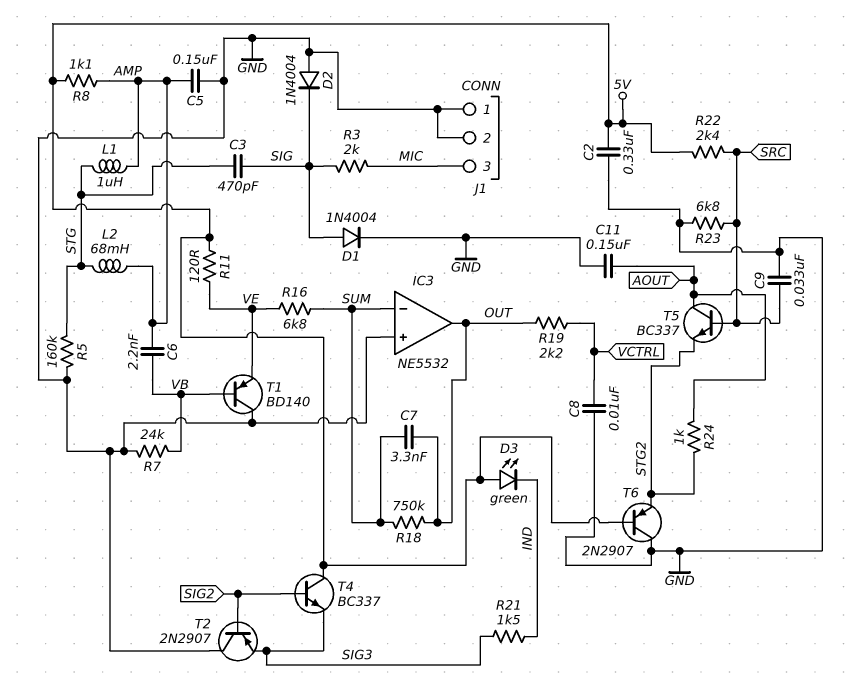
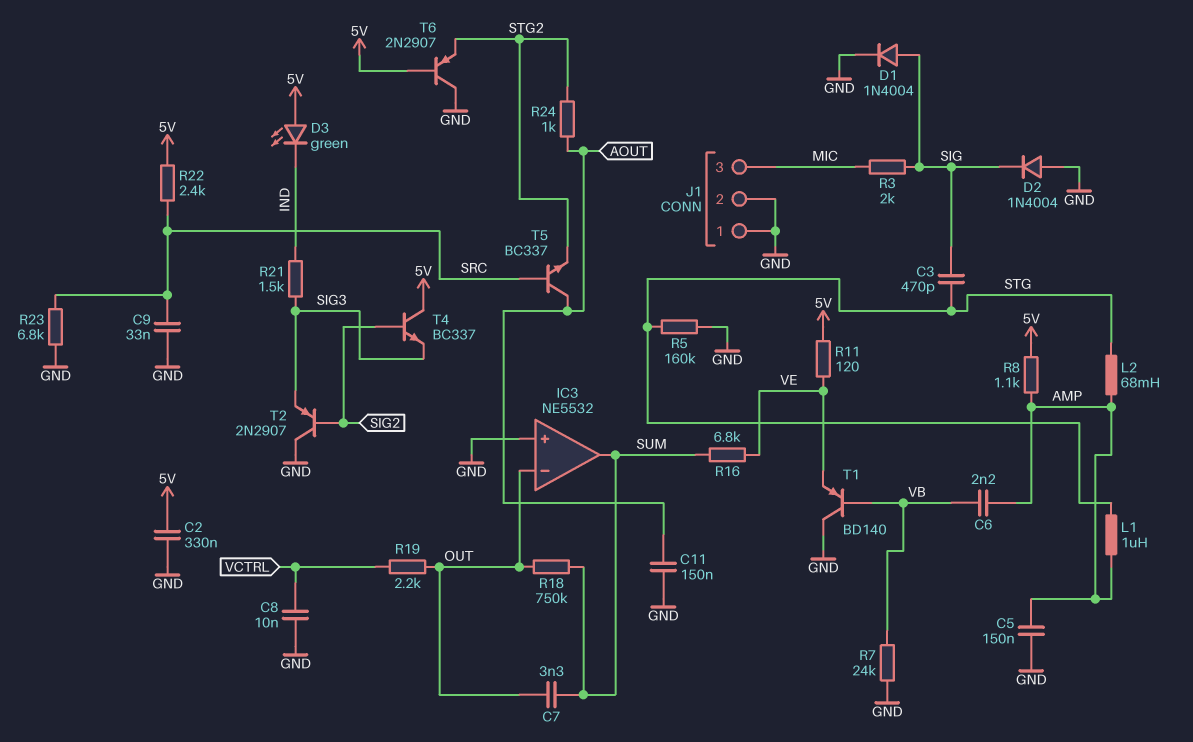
IC3 pin in-: SUM -> OUT
IC3 pin out: OUT -> SUM

